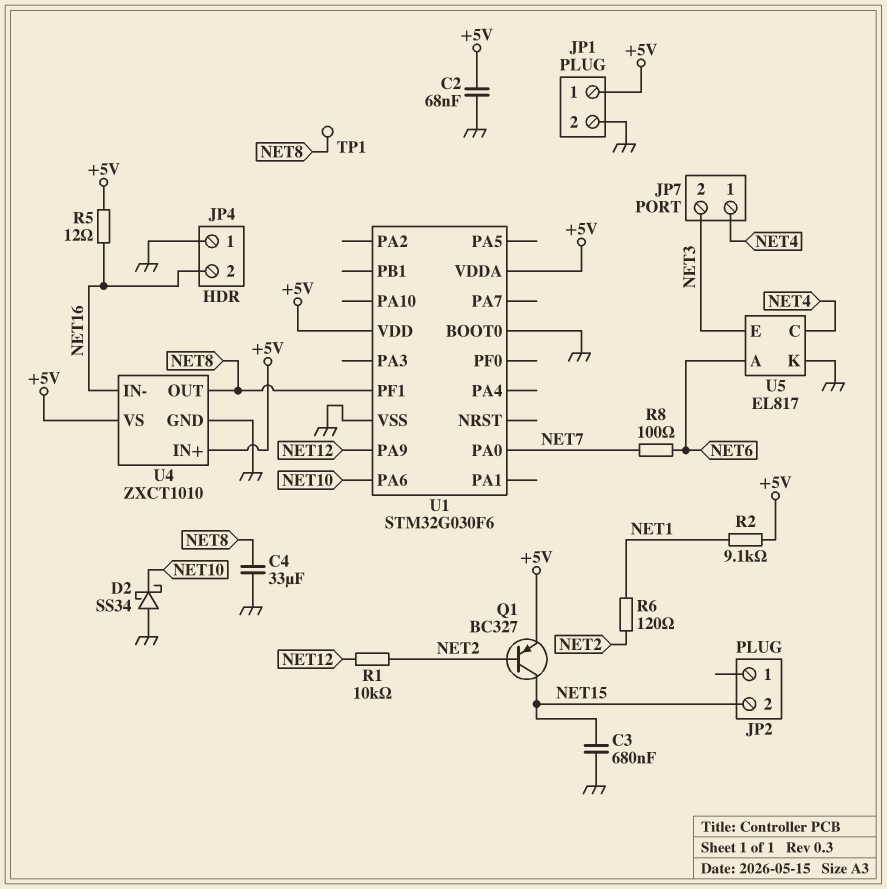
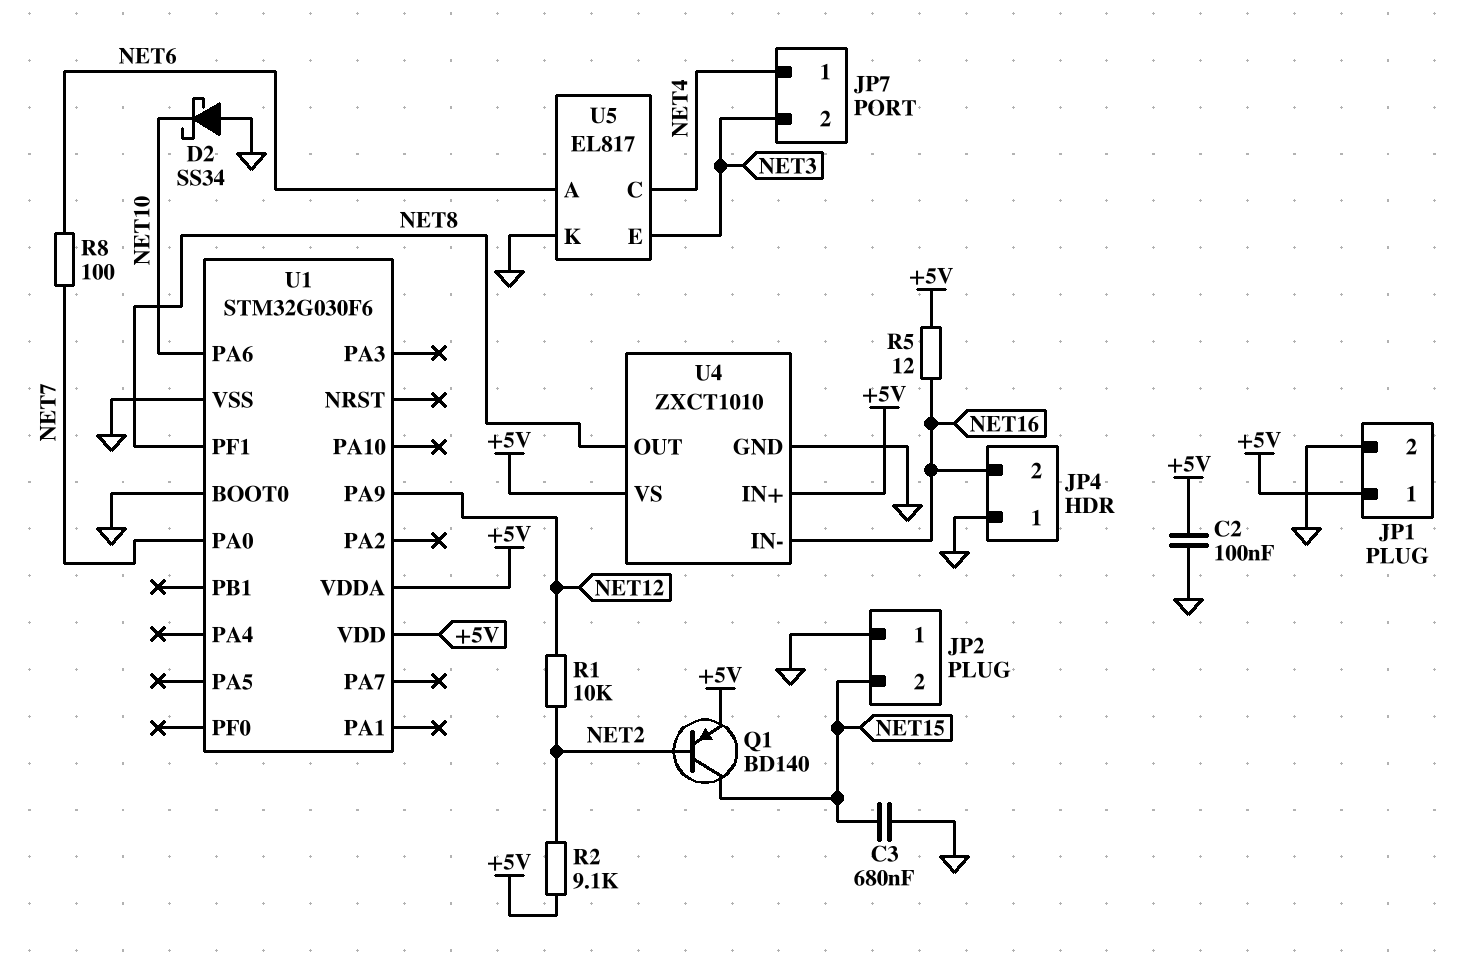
C2: 68nF (+5V, GND) -> 100nF (+5V, GND)
C4: 33uF (GND, NET8) -> none
JP2 pin 1: none -> GND
Q1: PNP BC327 (B NET2, C NET15, E +5V) -> PNP BD140 (B NET2, C NET15, E +5V)
R2: 9.1k (+5V, NET1) -> 9.1k (+5V, NET2)
R6: 120 (NET1, NET2) -> none
TP1: test point (NET8) -> none

